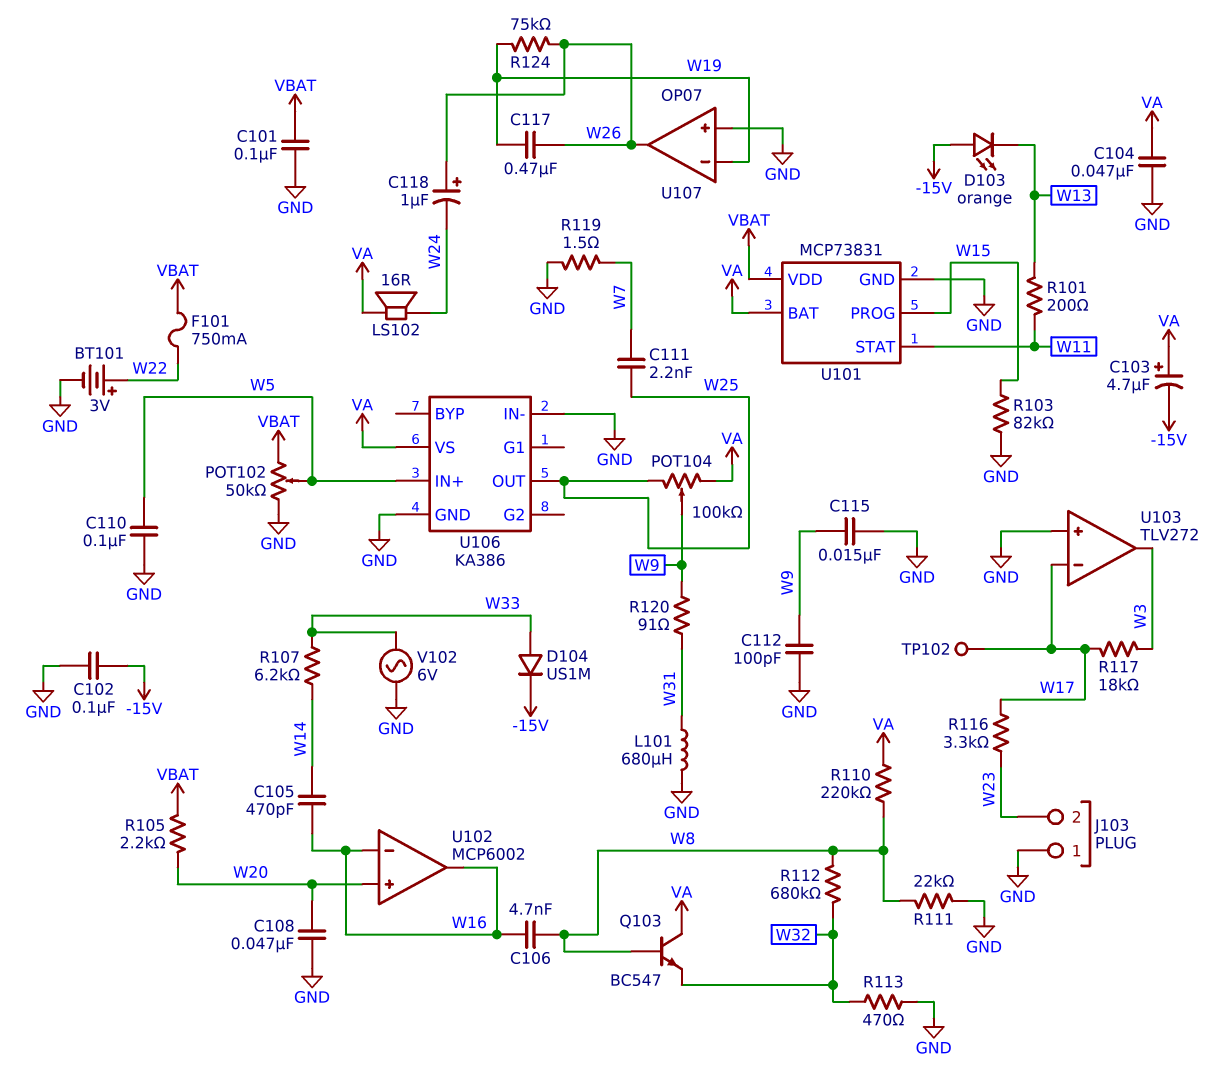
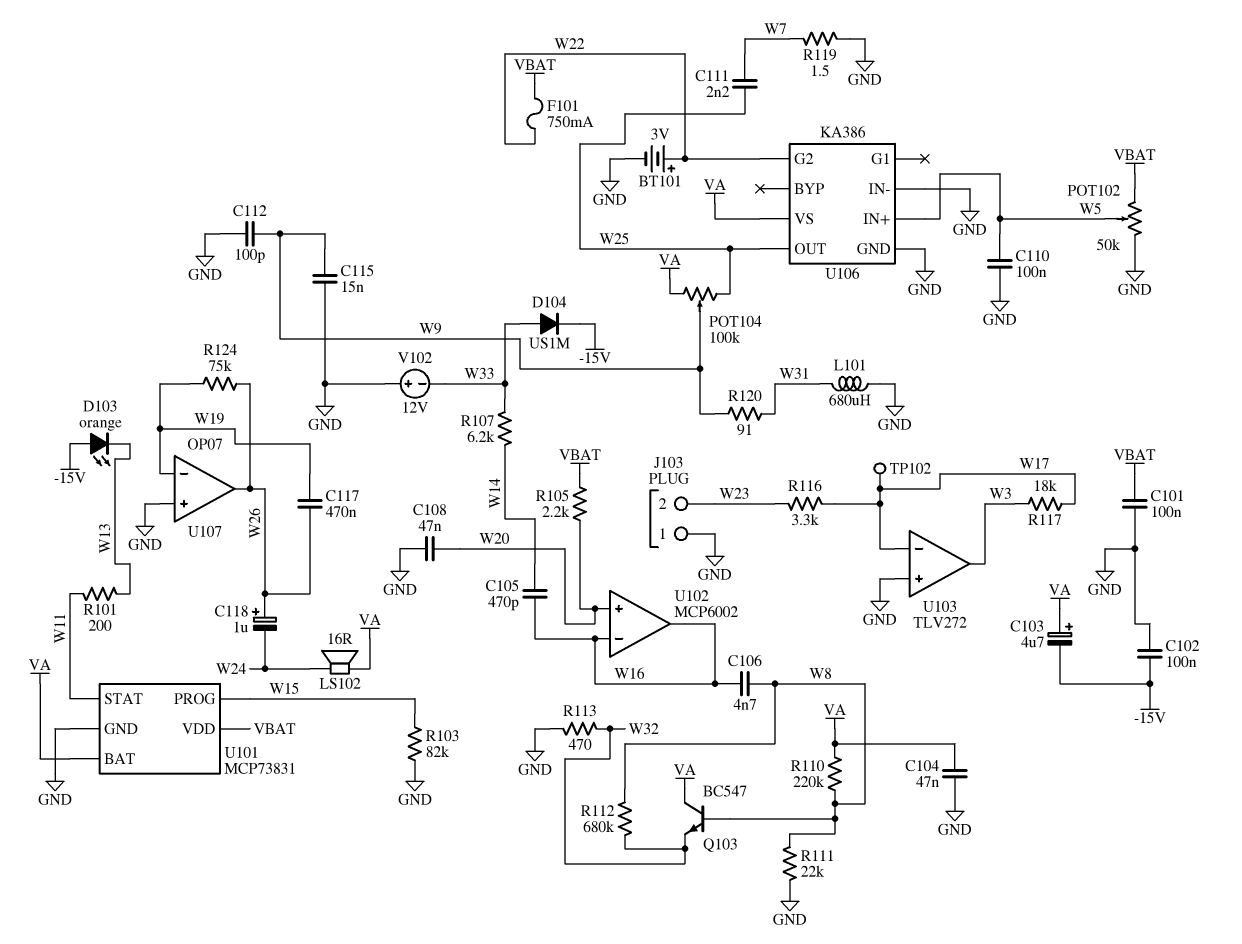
U106 pin G2: none -> W22
V102: AC 6V (GND, W33) -> 12V (plus GND, minus W33)

